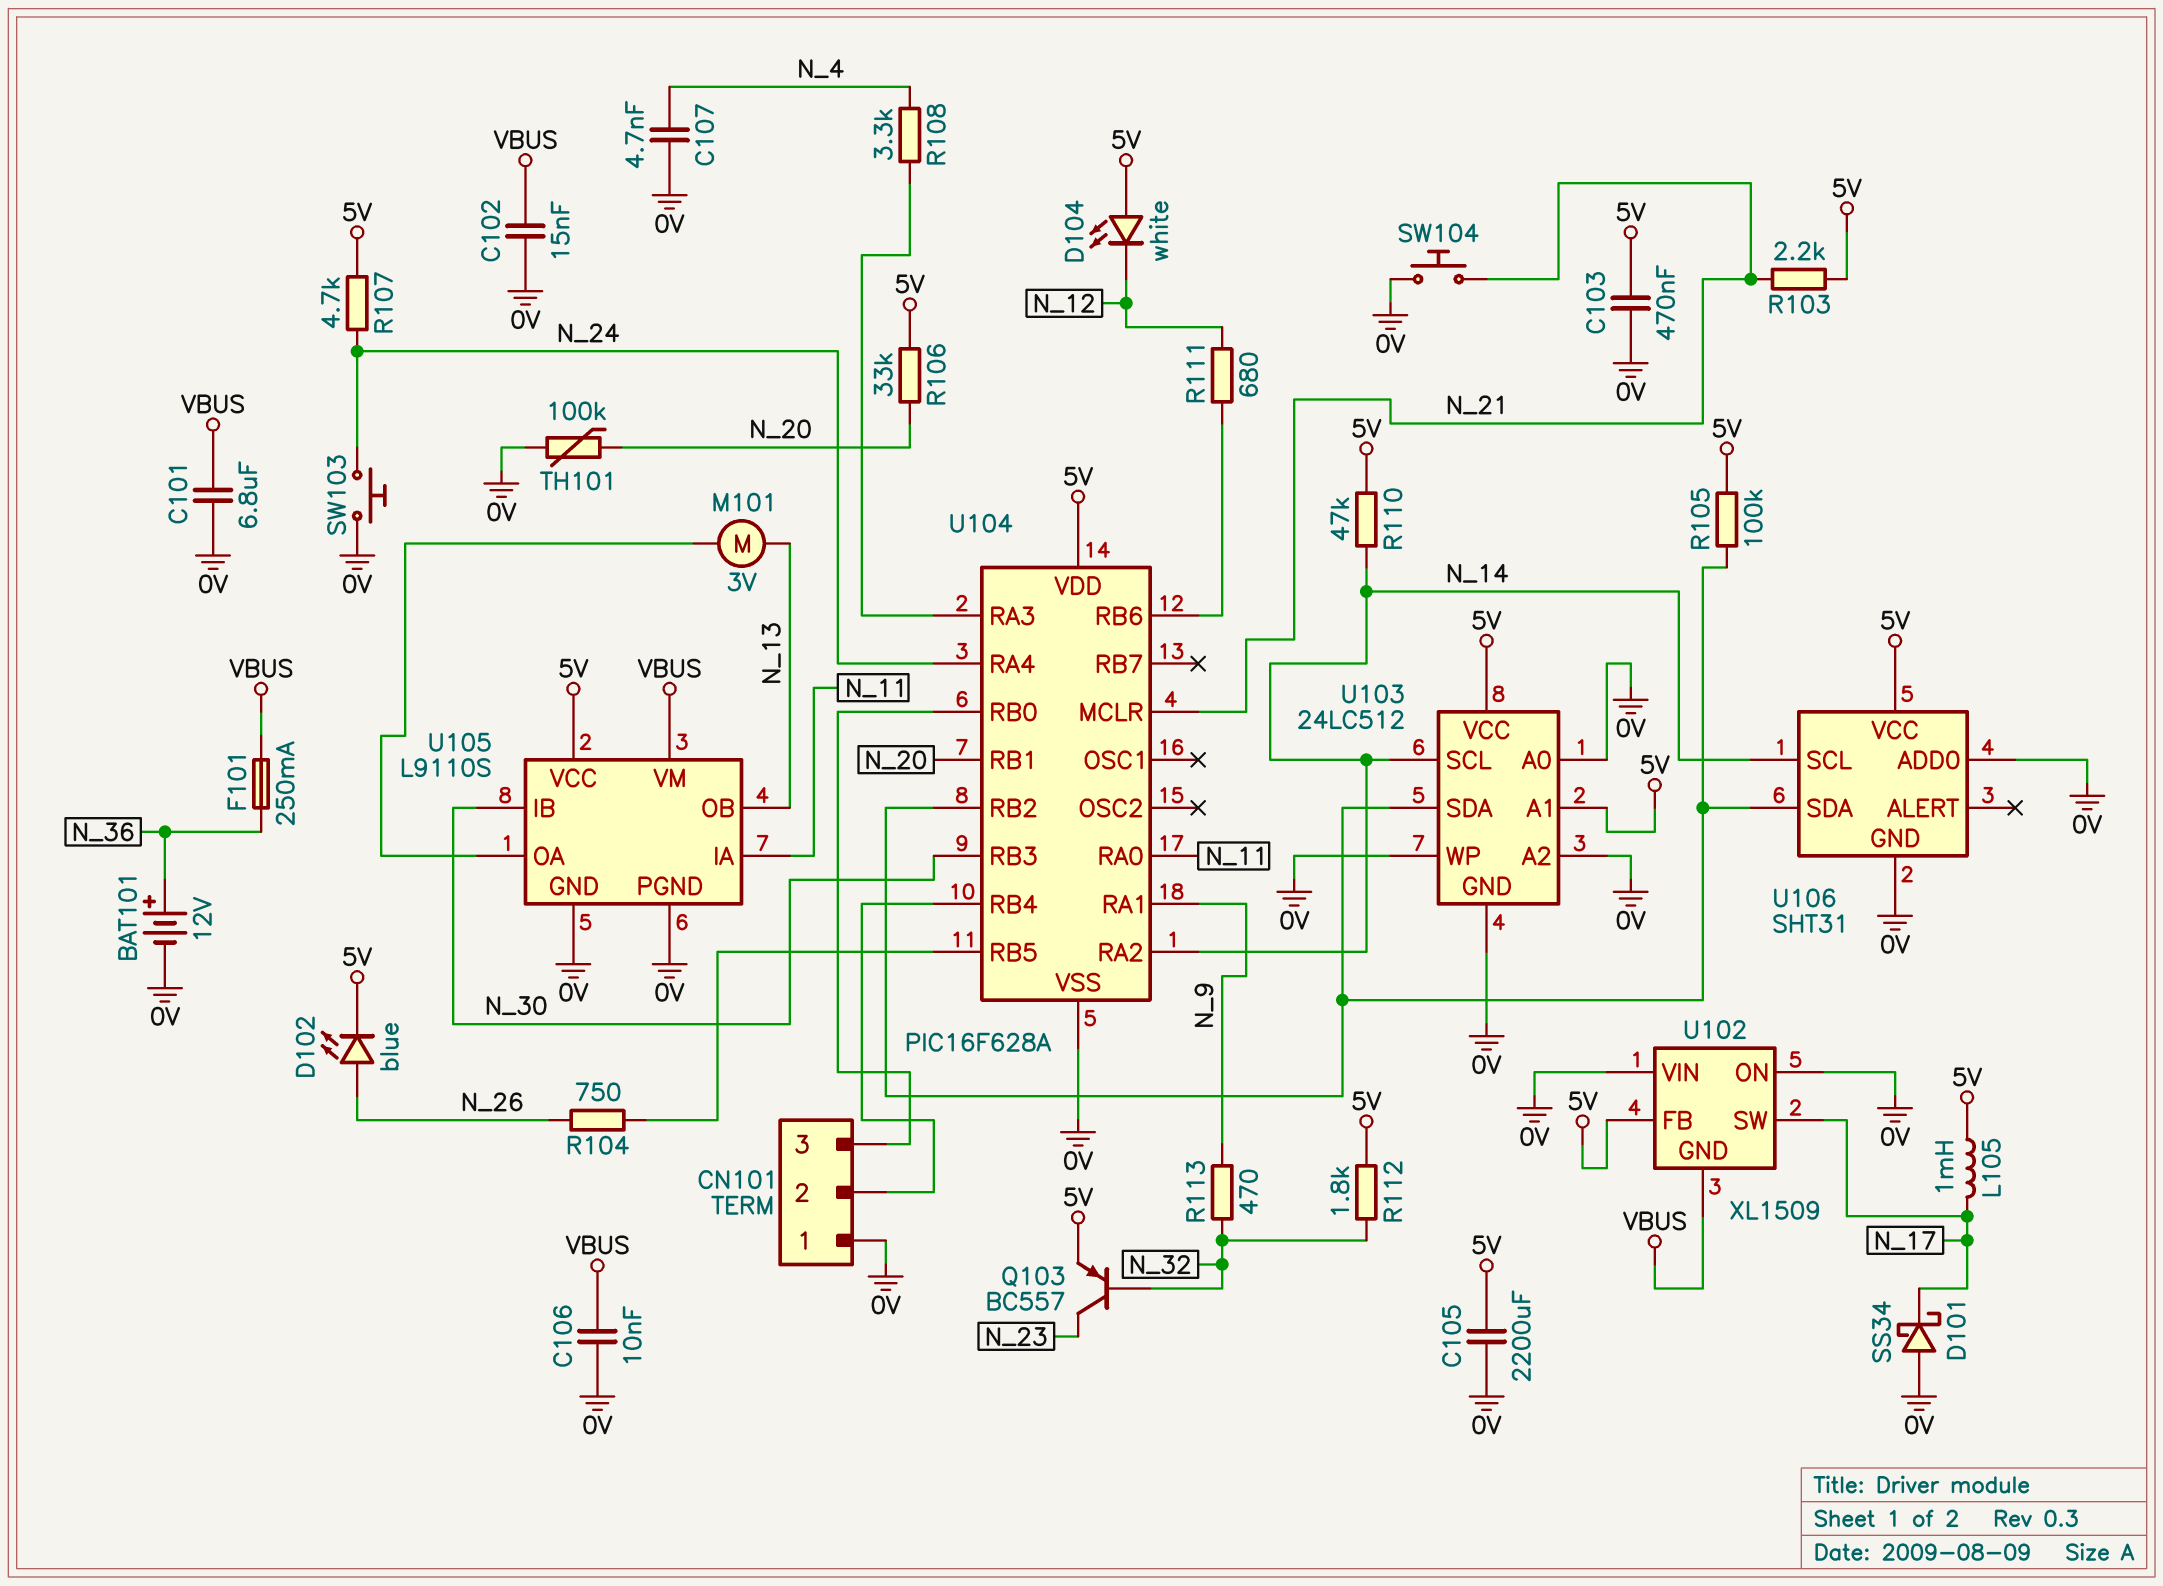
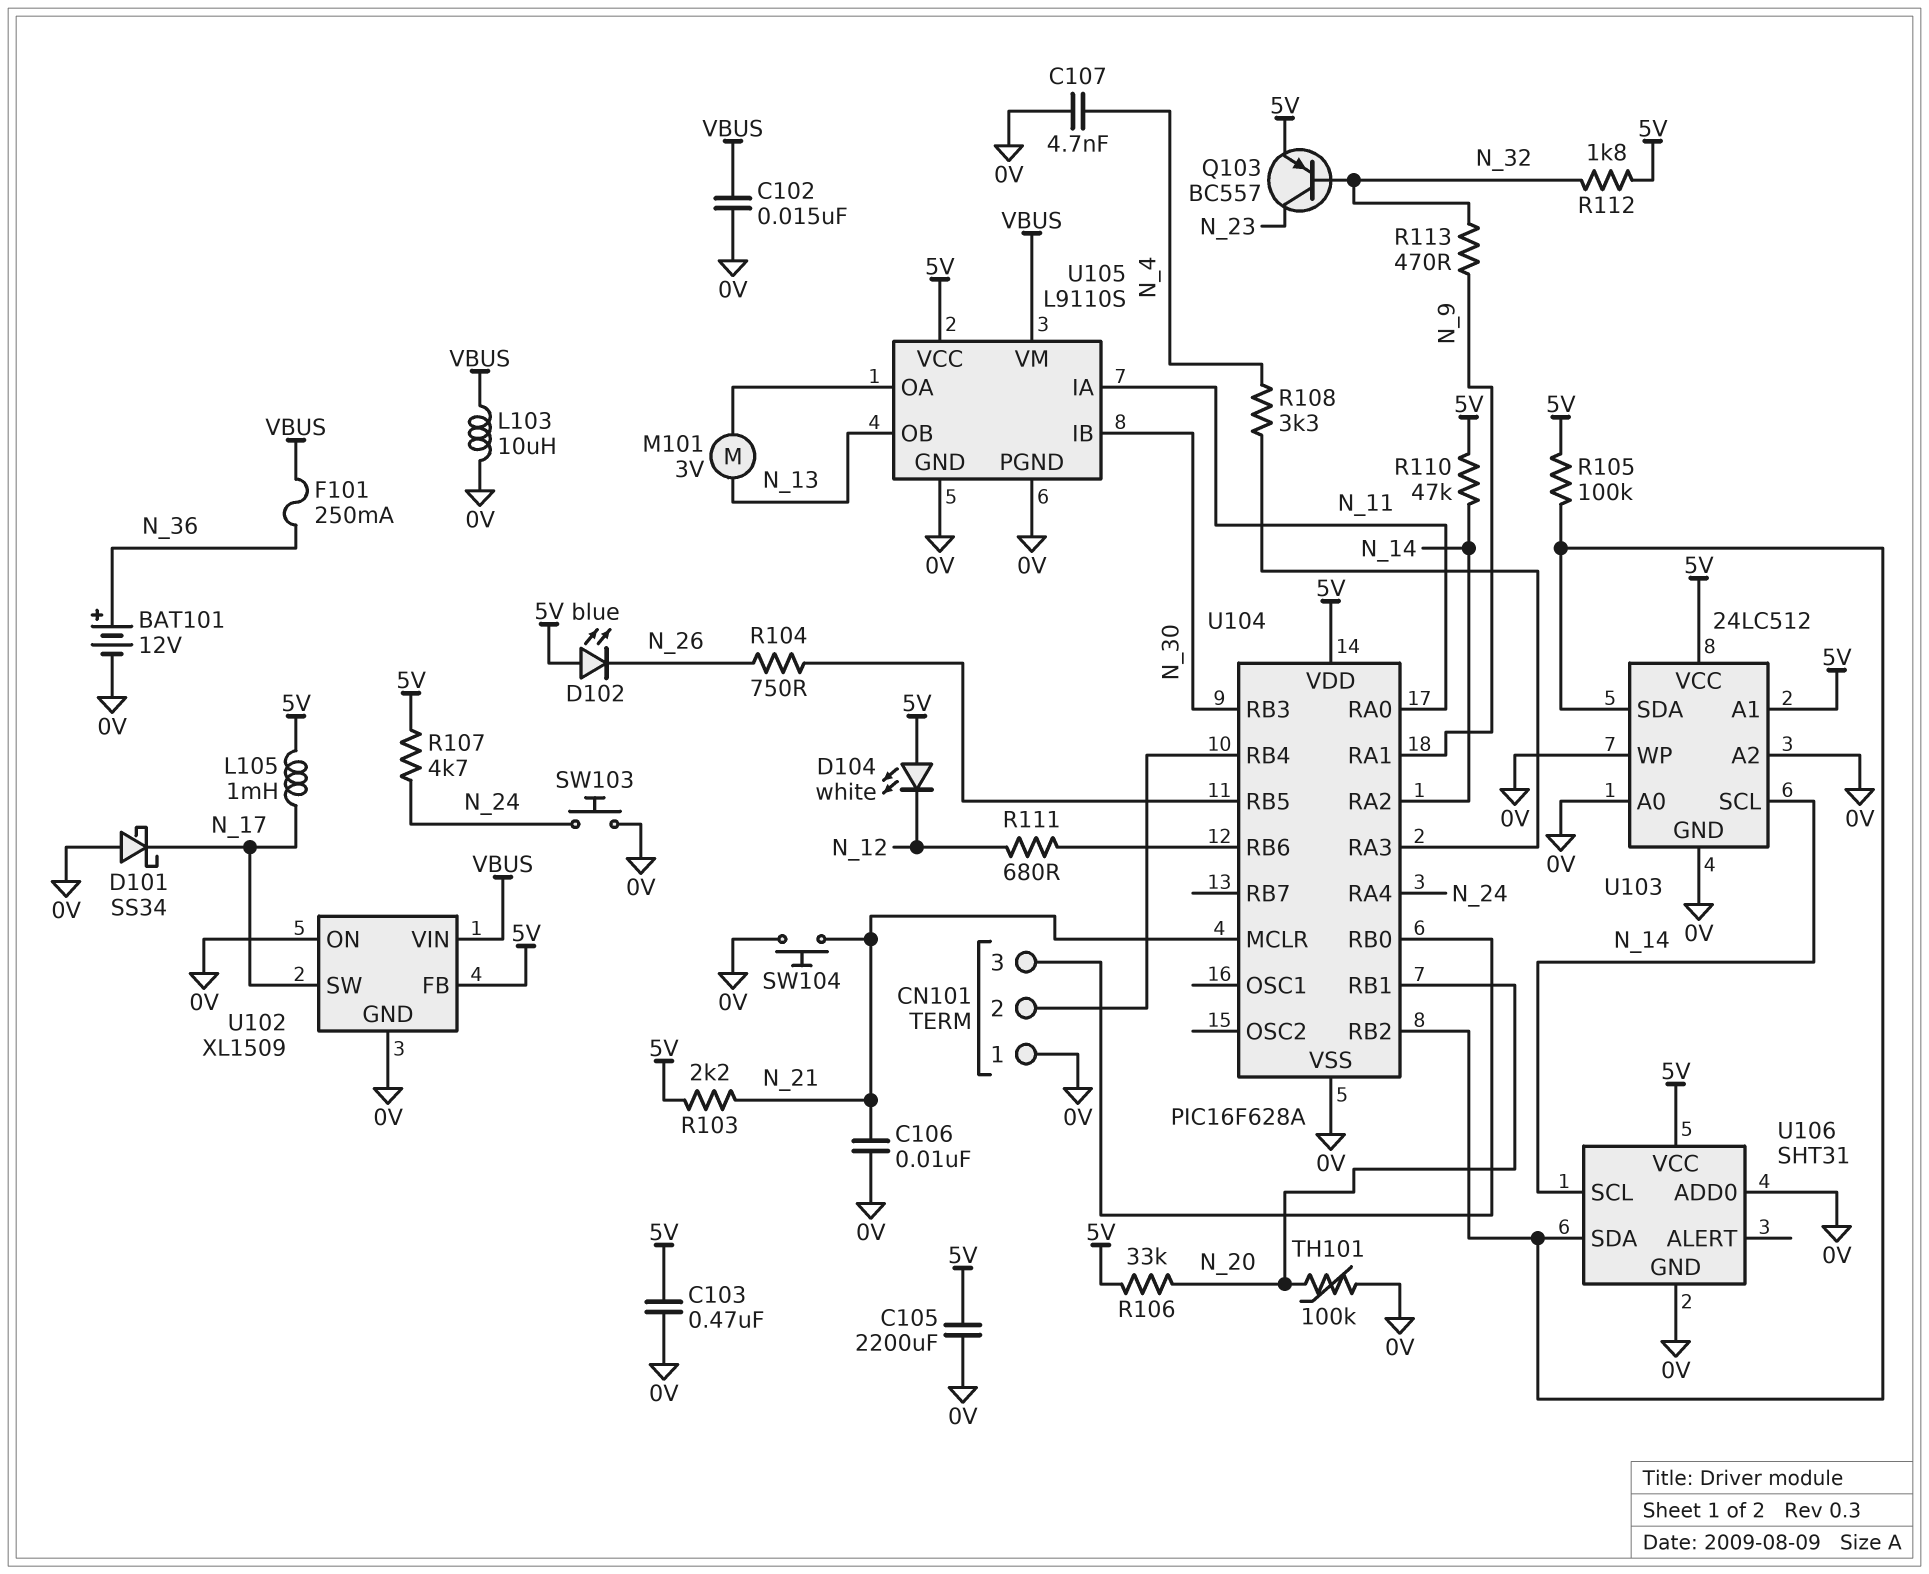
C101: 6.8uF (0V, VBUS) -> none
C106: 10nF (0V, VBUS) -> 10nF (0V, N_21)
D102: LED blue (A N_26, K 5V) -> LED blue (A 5V, K N_26)
L103: none -> 10uH (0V, VBUS)
U102 pin GND: VBUS -> 0V
U102 pin VIN: 0V -> VBUS

